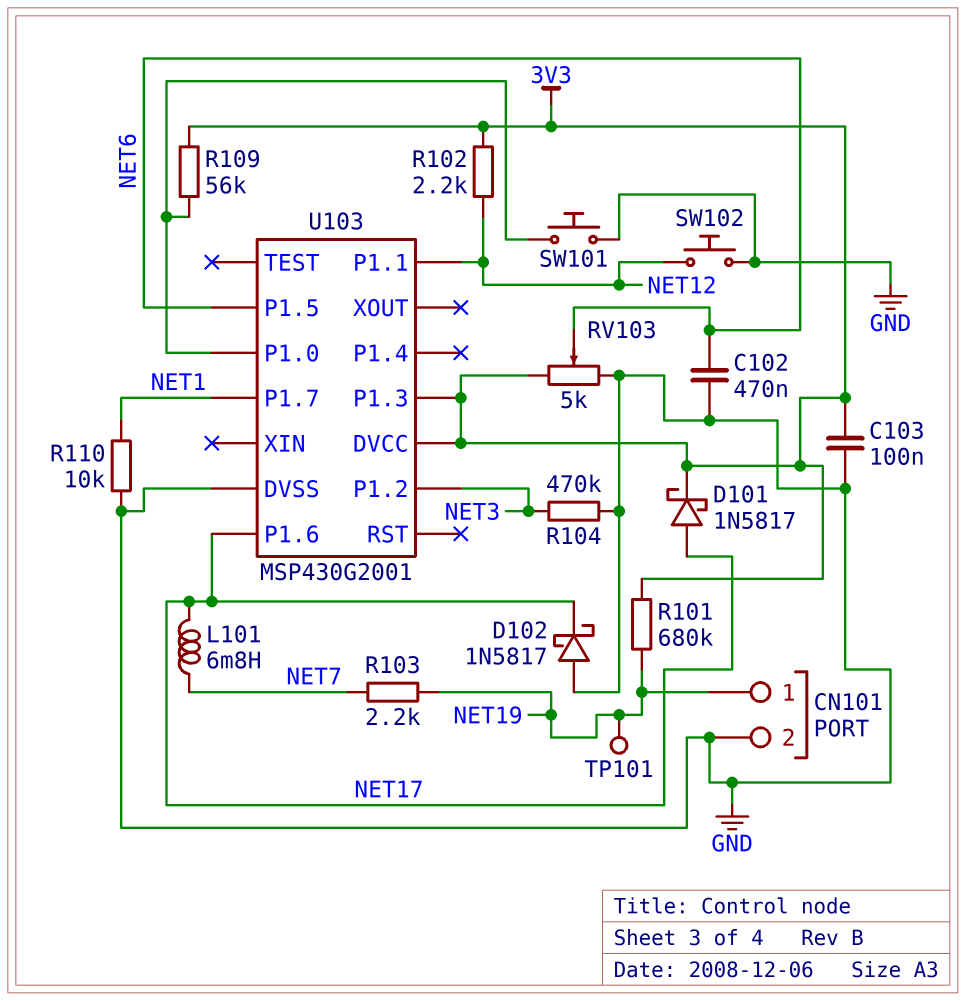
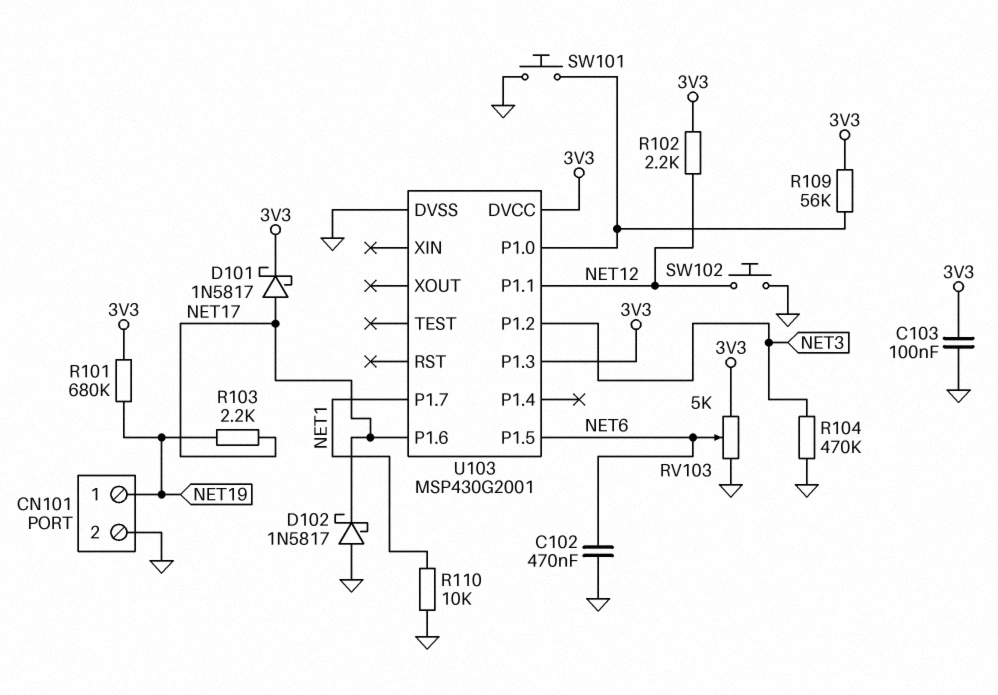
L101: 6.8mH (NET7, NET17) -> none
R103: 2.2k (NET7, NET19) -> 2.2k (NET17, NET19)
TP101: test point (NET19) -> none

